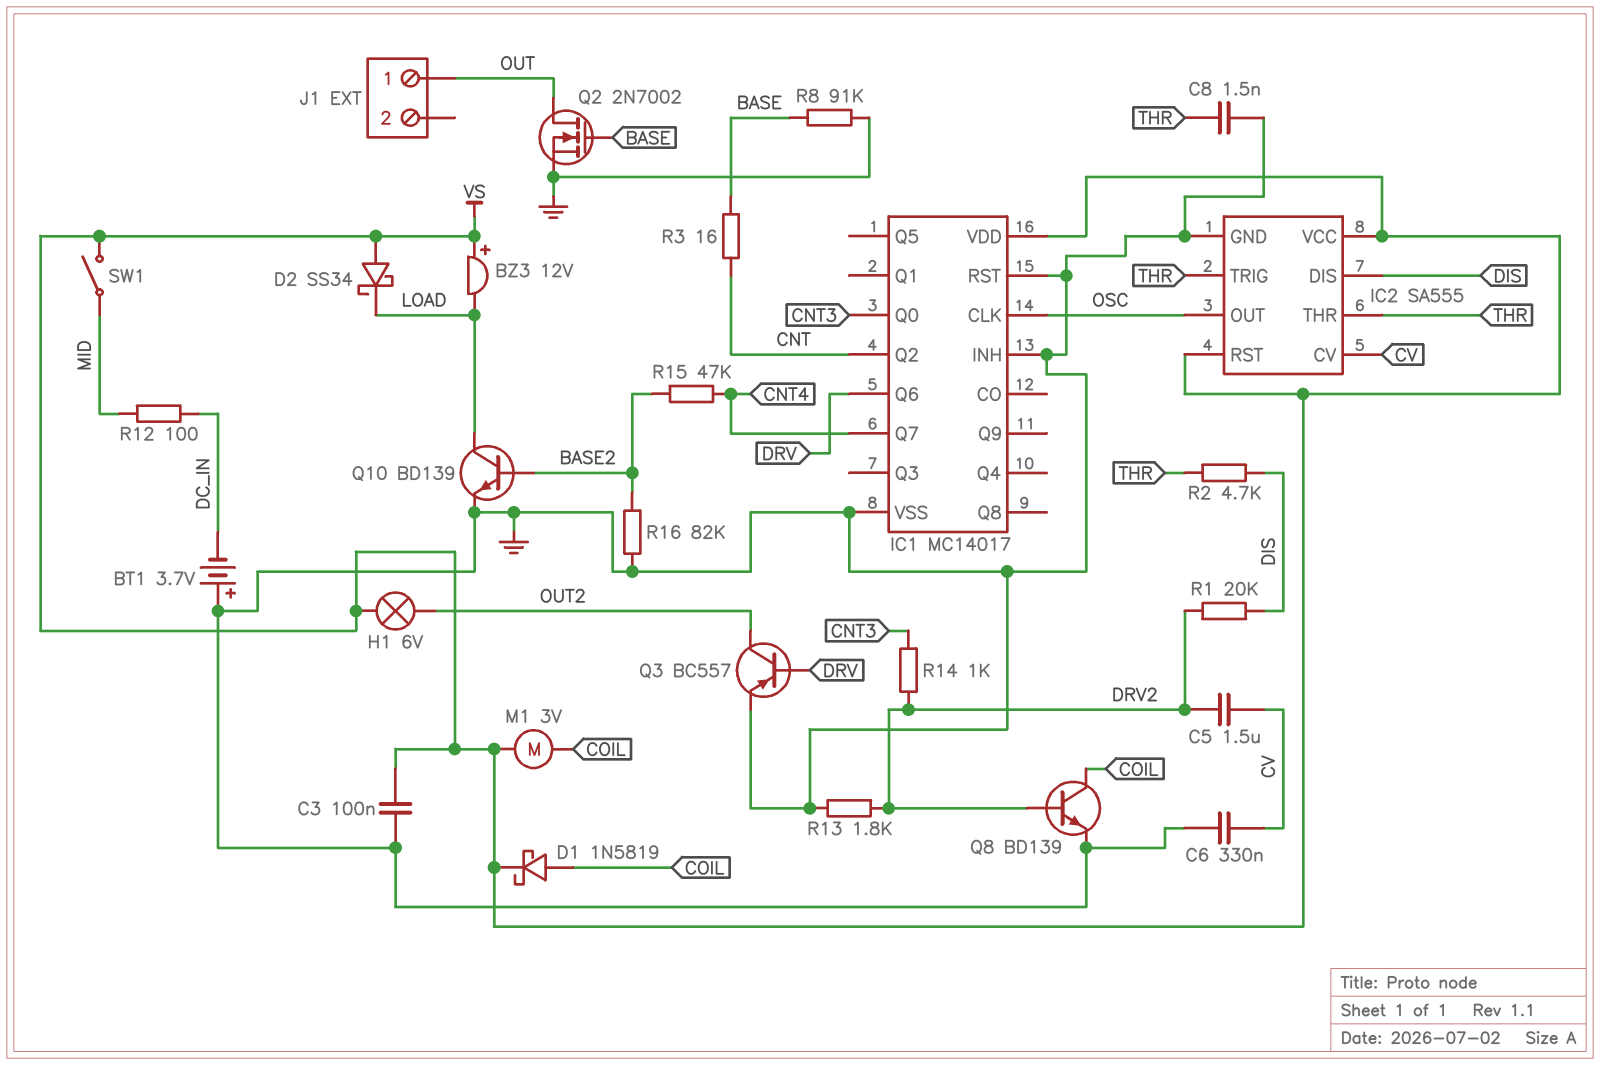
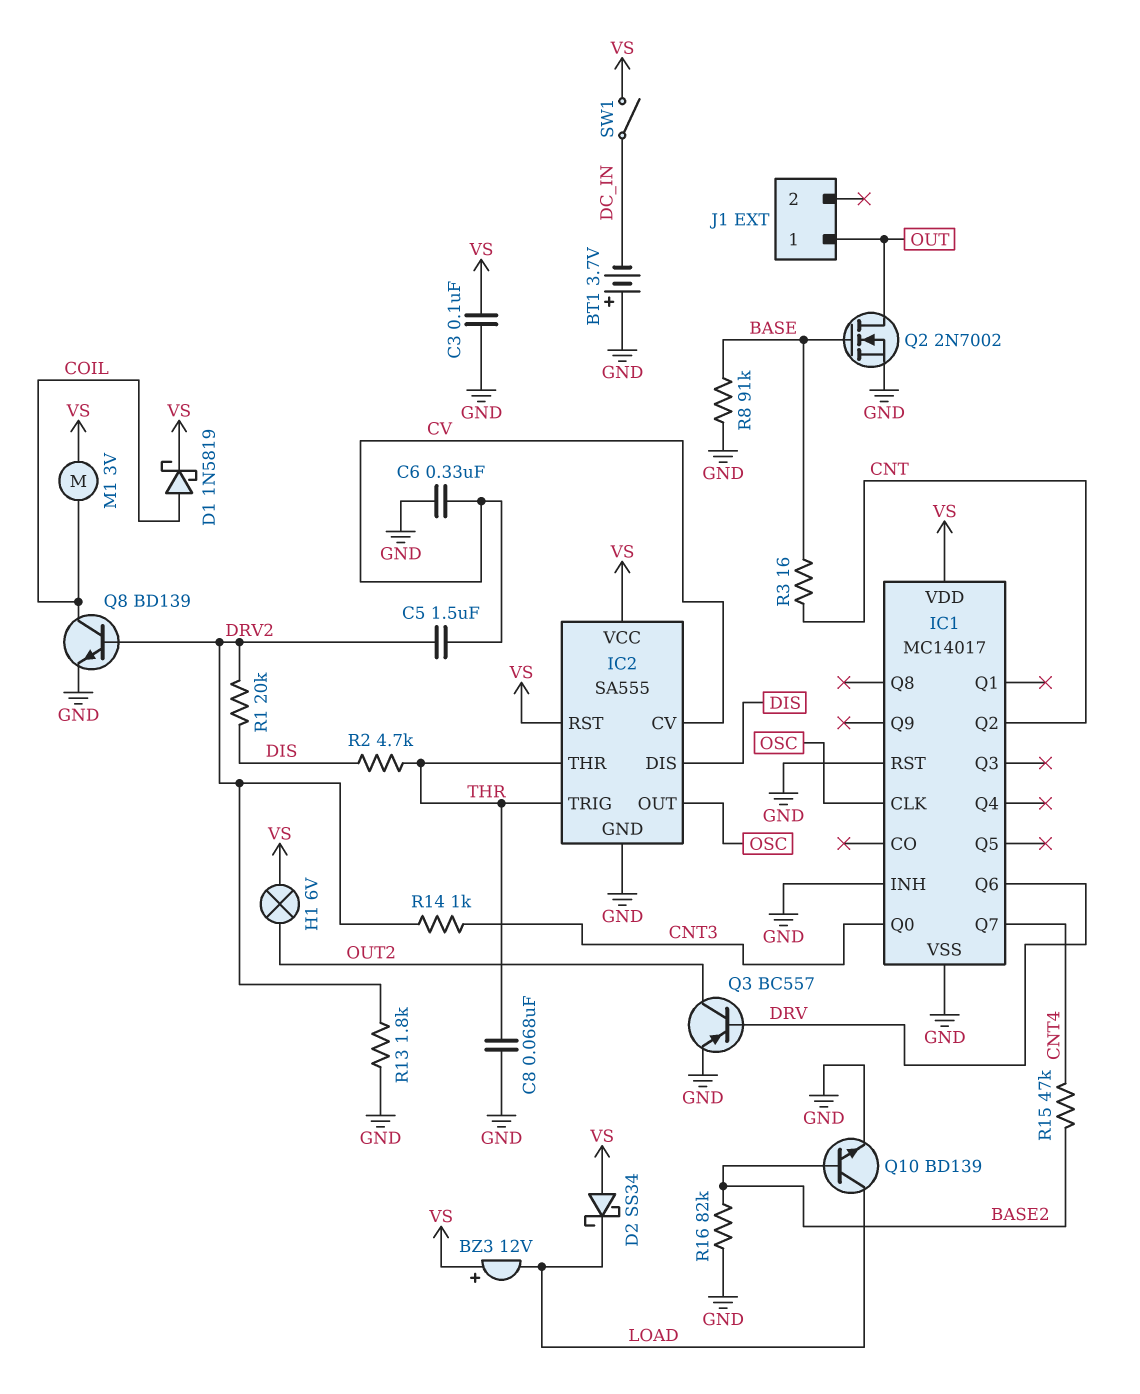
C8: 1.5nF (GND, THR) -> 68nF (GND, THR)
R12: 100 (DC_IN, MID) -> none
SW1: switch (MID, VS) -> switch (DC_IN, VS)

